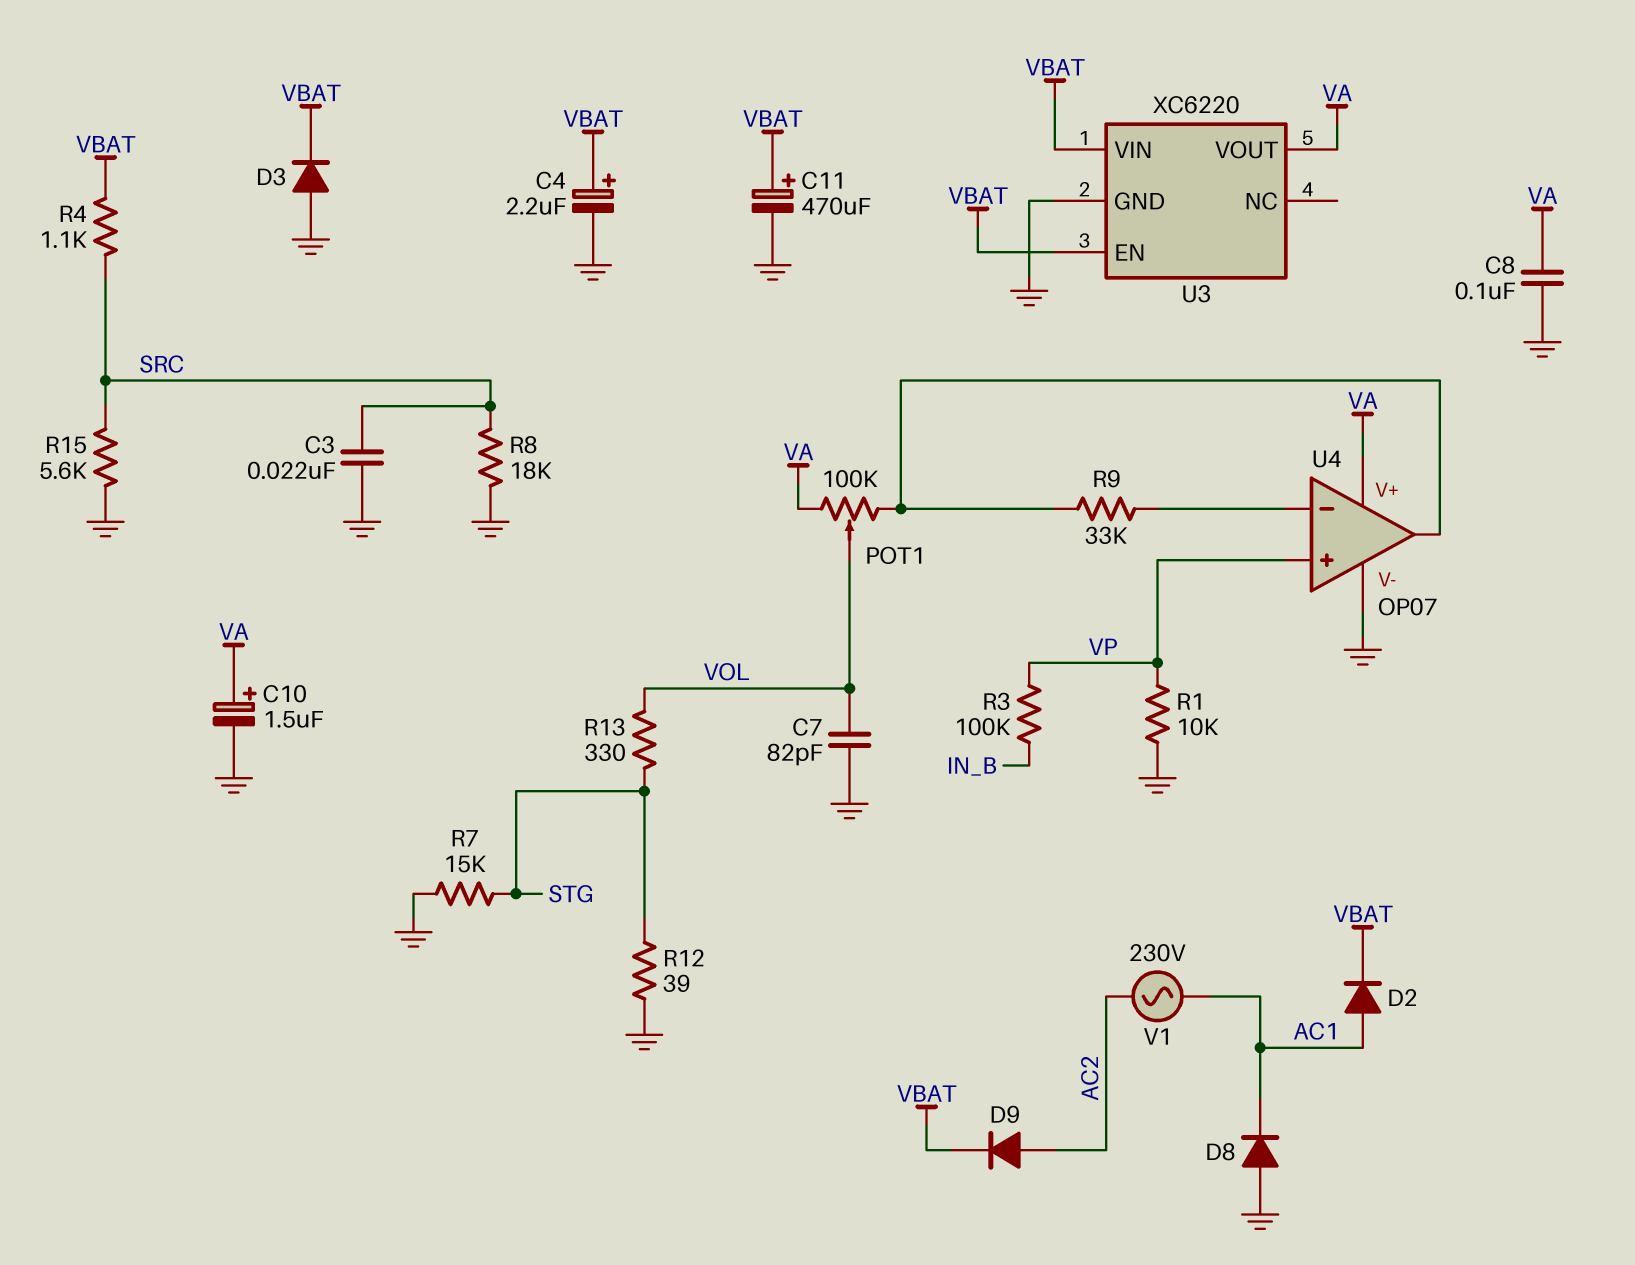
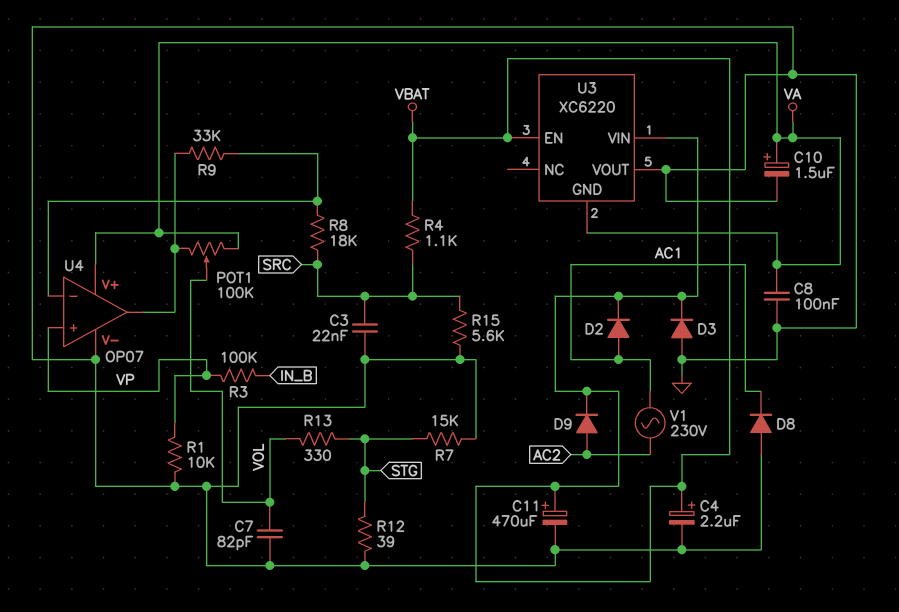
R8: 18k (GND, SRC) -> 18k (SRC, U4/in-)
U3 pin GND: GND -> VA
U3 pin VOUT: VA -> GND

